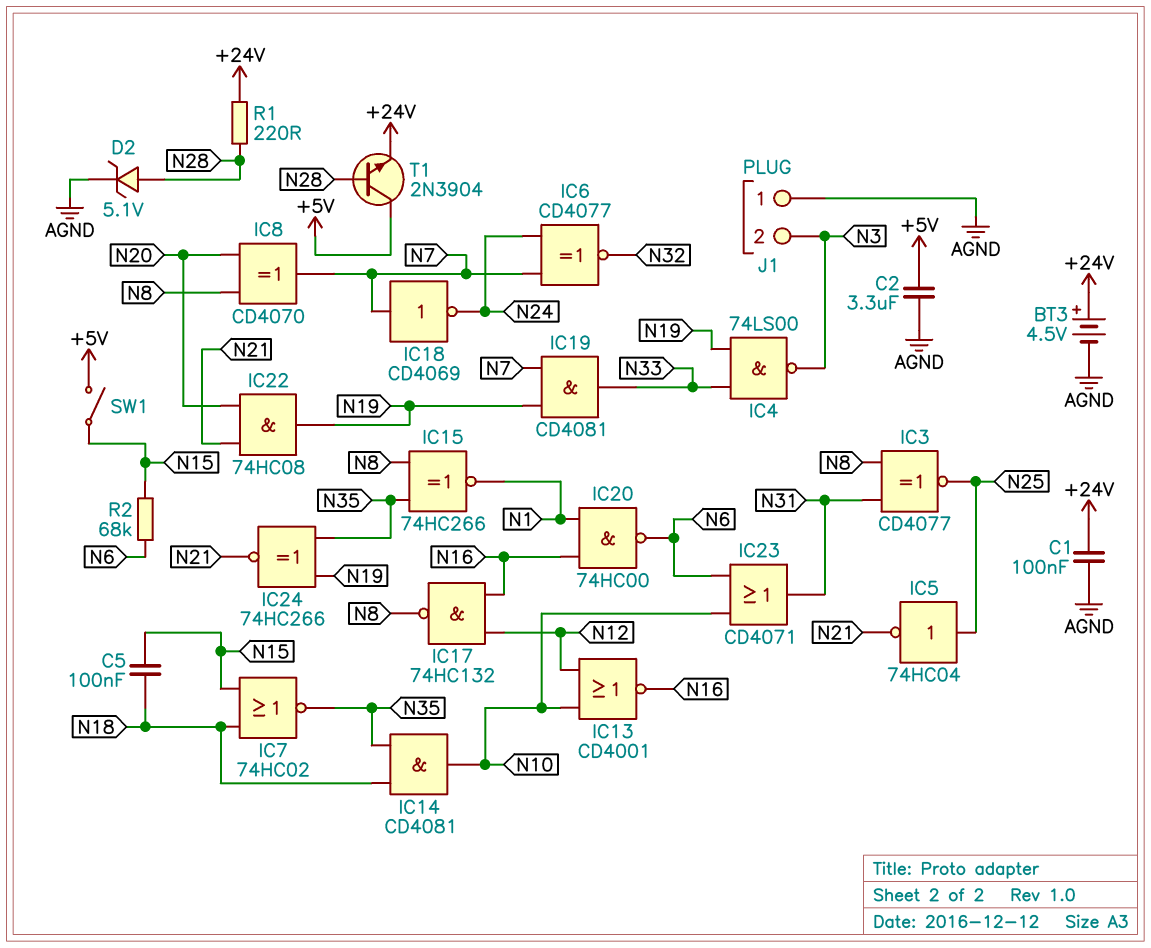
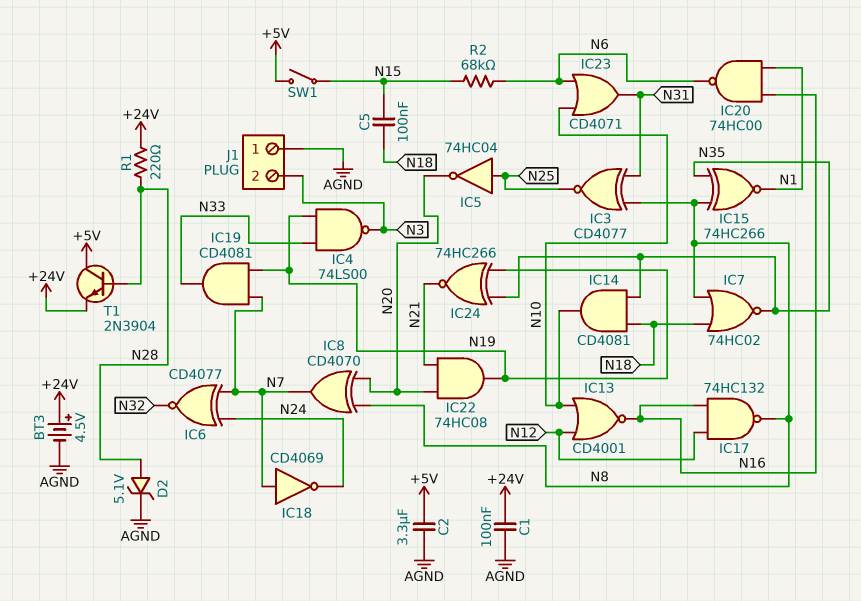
IC5: NOT 74HC04 (in N25, out N21) -> NOT 74HC04 (in N25, out N20)
IC7: NOR 74HC02 (in N15, in N18, out N35) -> NOR 74HC02 (in N8, in N18, out N35)

